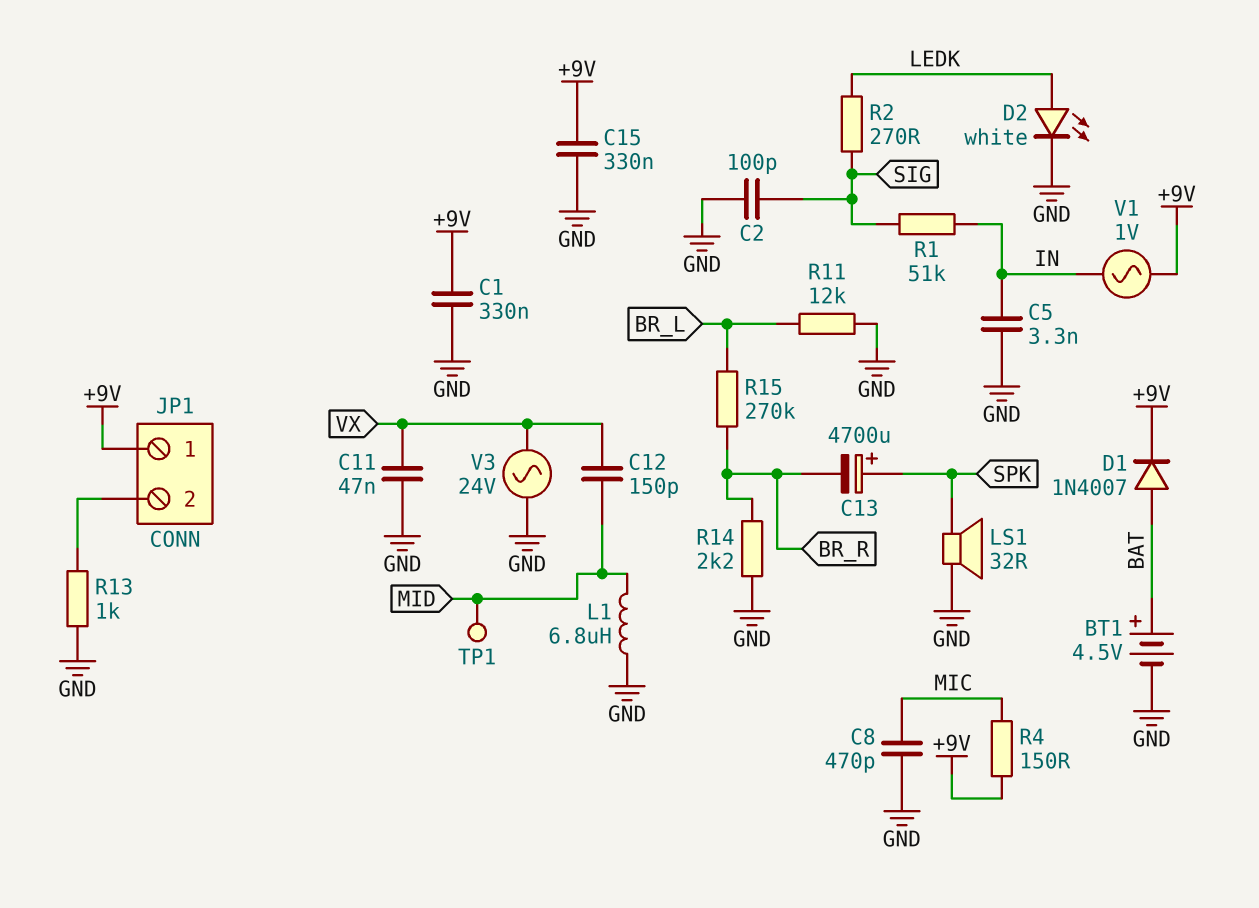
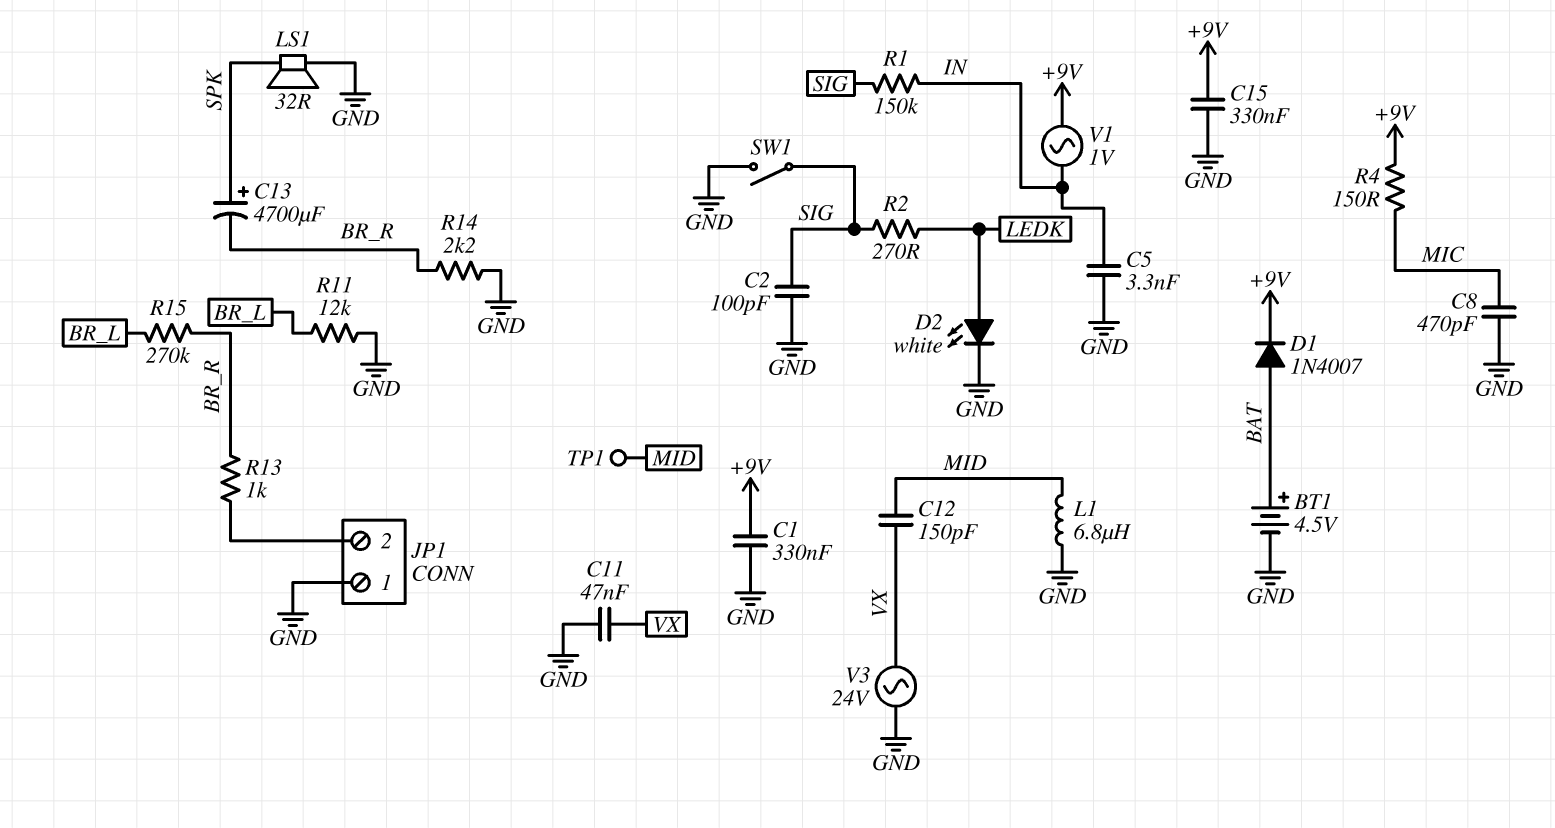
JP1 pin 1: +9V -> GND
R1: 51k (IN, SIG) -> 150k (IN, SIG)
R13: 1k (GND, JP1/2) -> 1k (BR_R, JP1/2)
SW1: none -> switch (GND, SIG)

